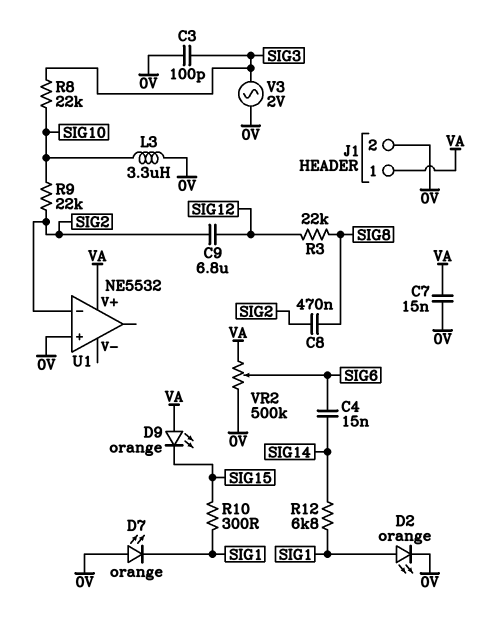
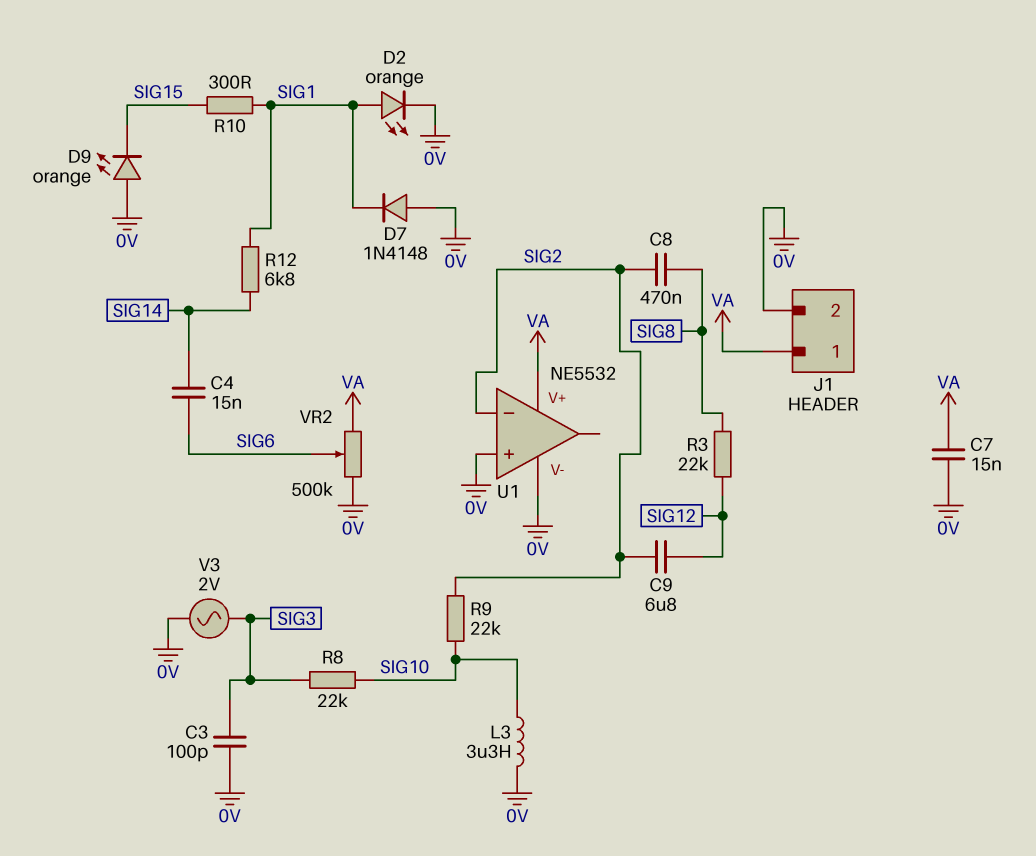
D7: LED orange (A 0V, K SIG1) -> diode 1N4148 (A 0V, K SIG1)
D9: LED orange (A VA, K SIG15) -> LED orange (A 0V, K SIG15)
U1 pin V-: none -> 0V

